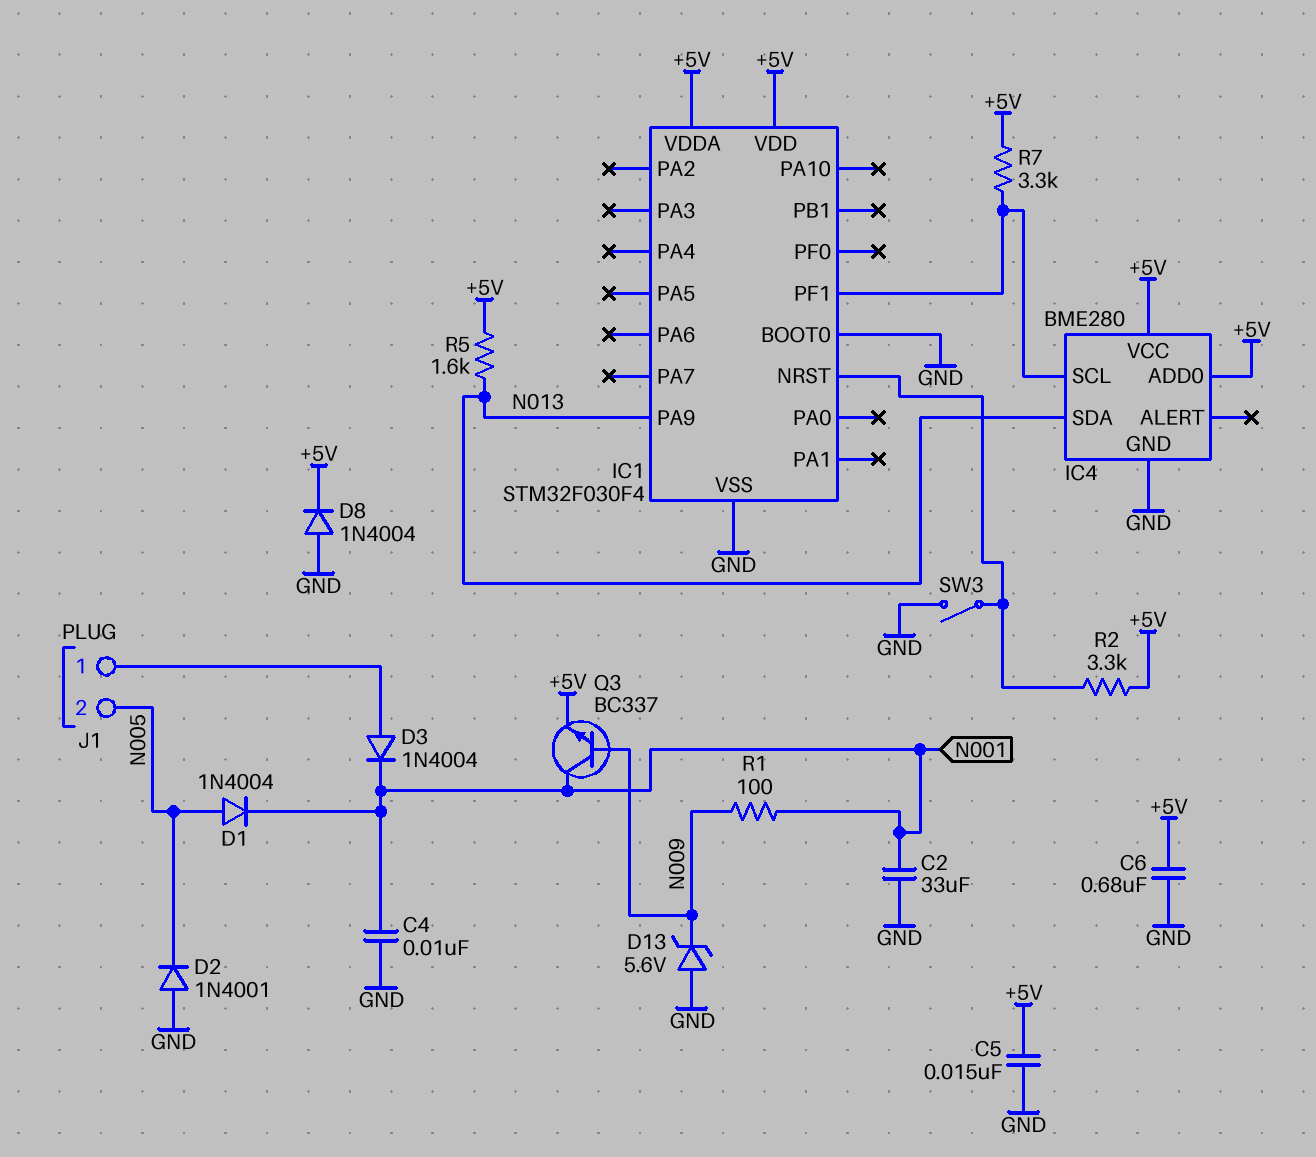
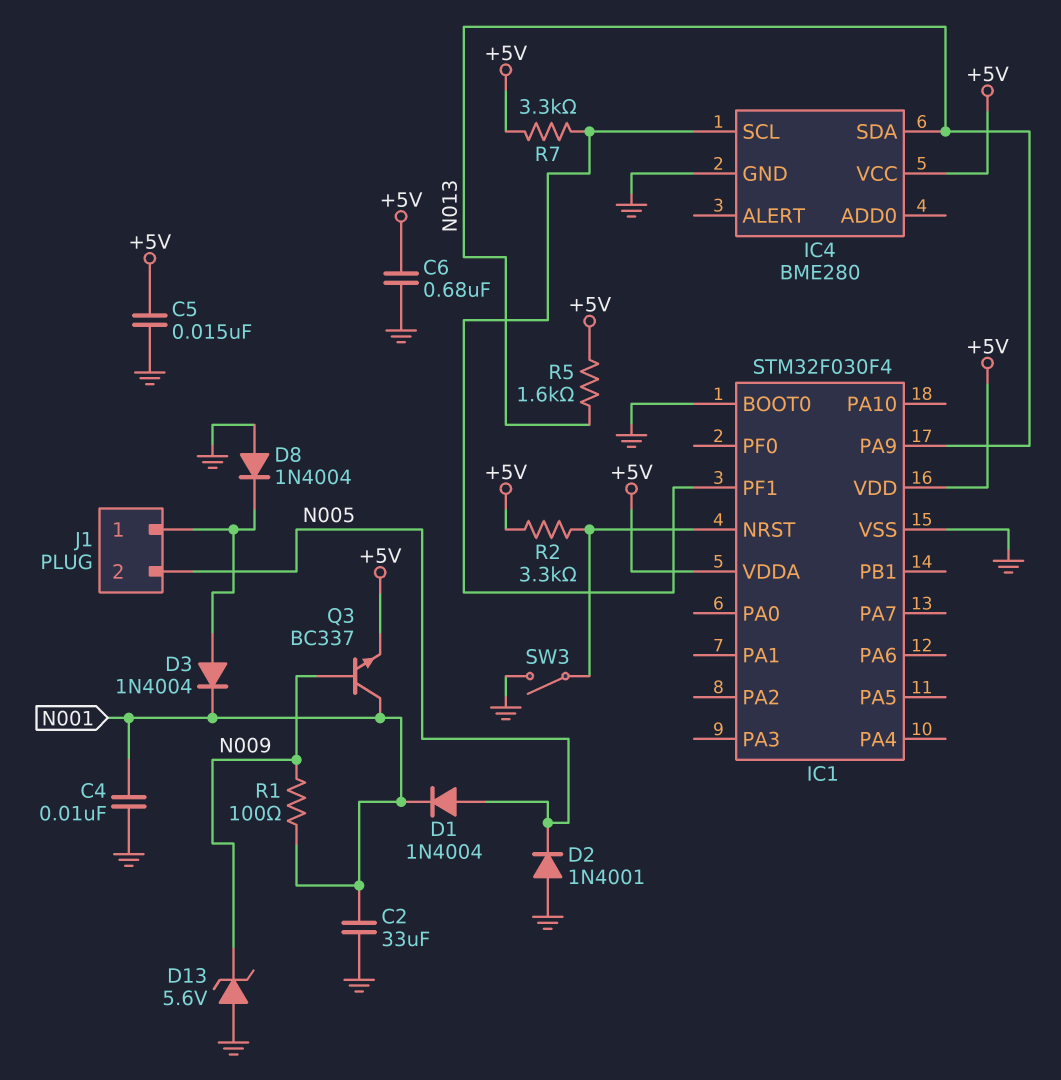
D8: diode 1N4004 (A GND, K +5V) -> diode 1N4004 (A GND, K J1/1)
IC4 pin ADD0: +5V -> none

